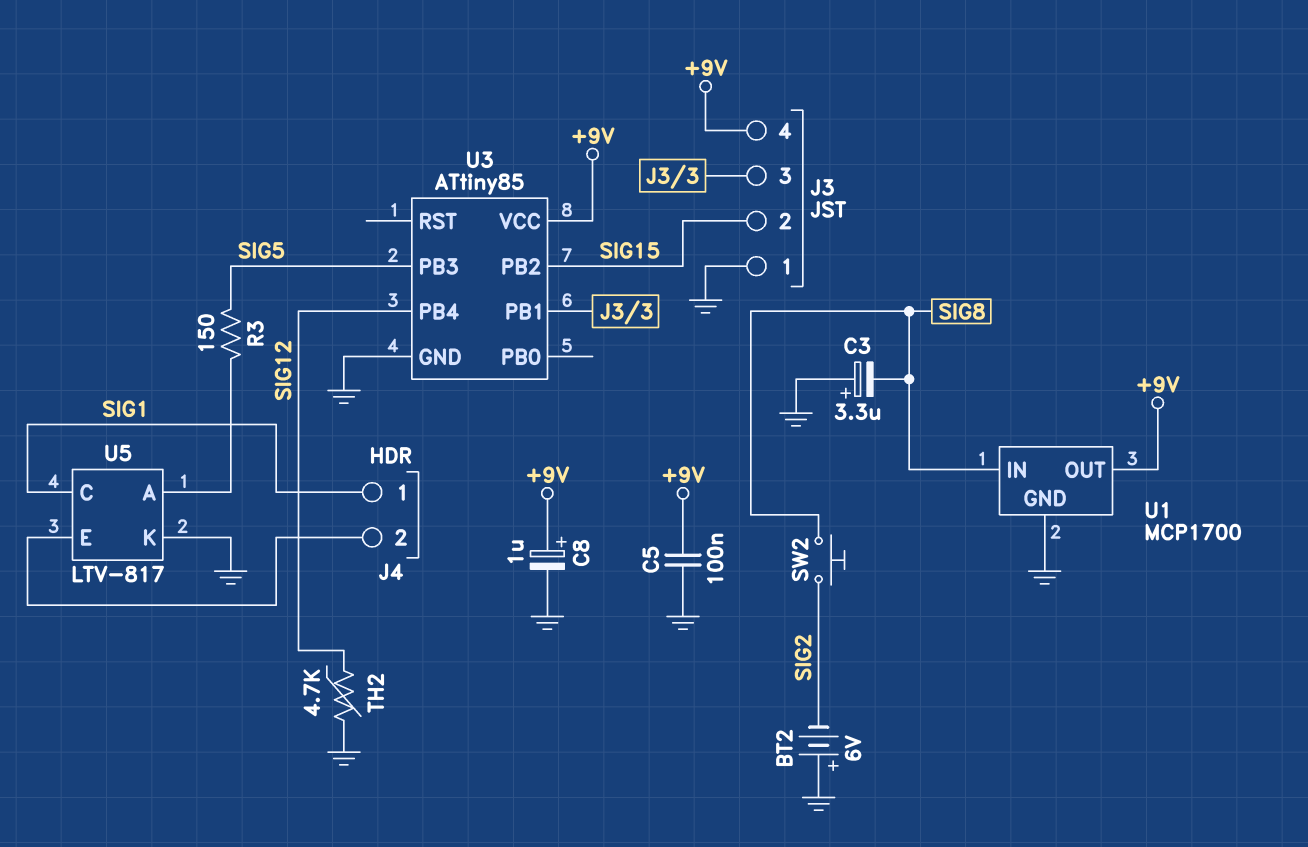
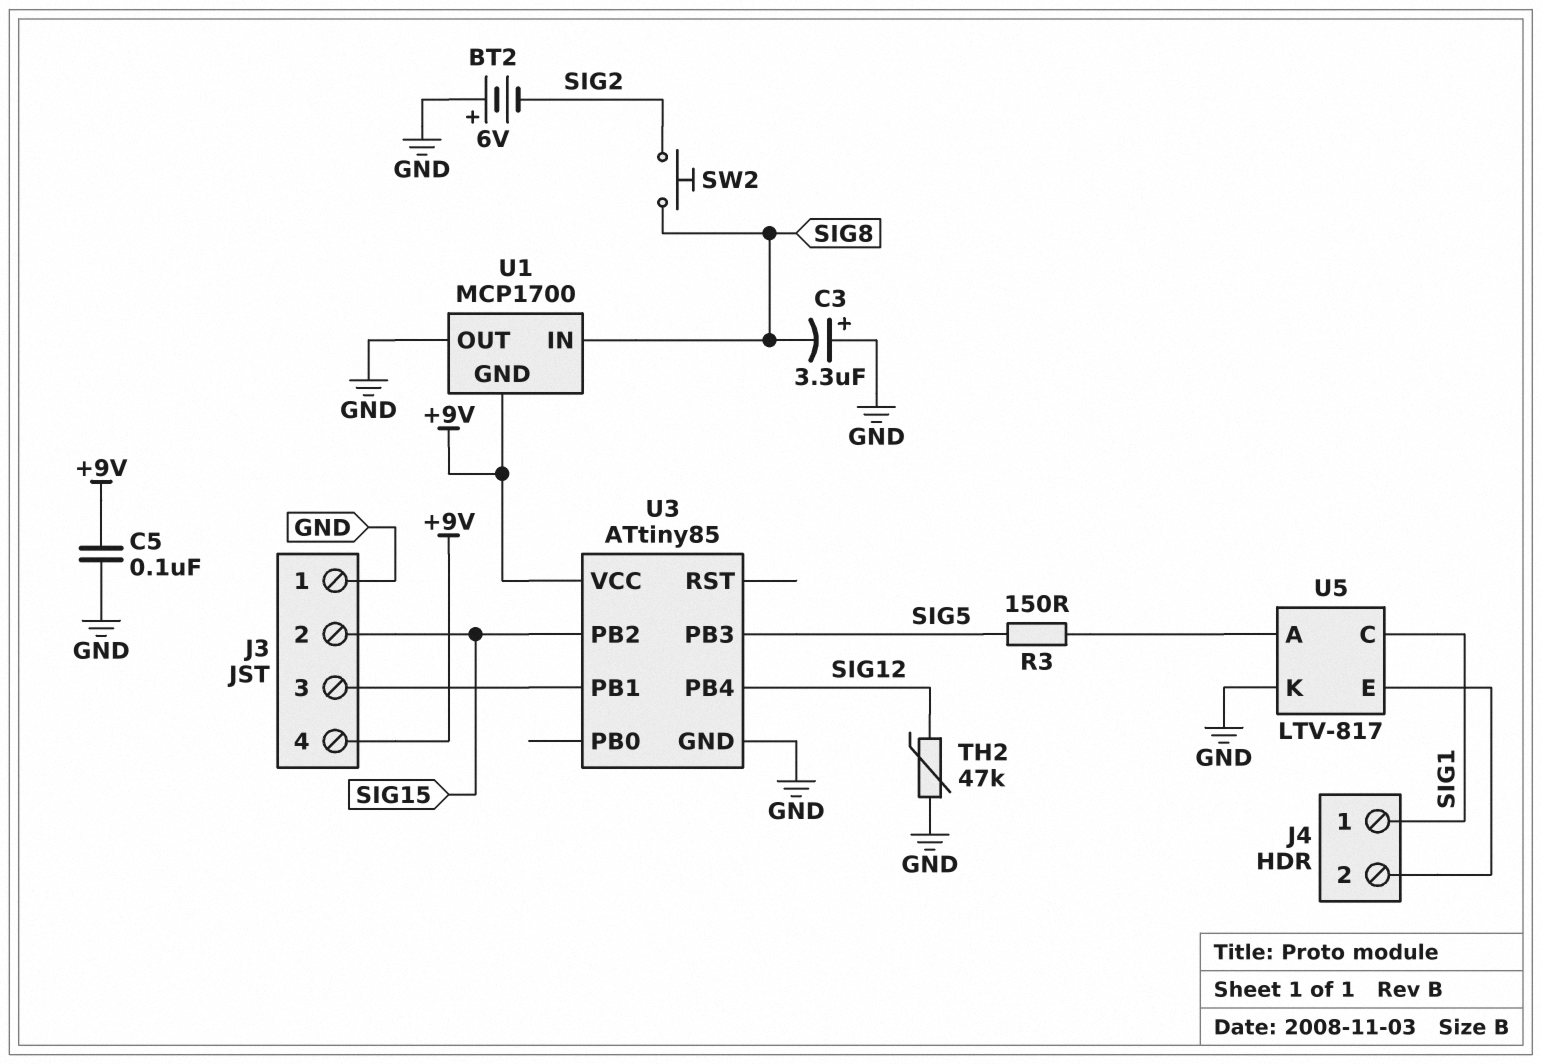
C8: 1uF (plus +9V, minus GND) -> none
TH2: 4.7k (GND, SIG12) -> 47k (GND, SIG12)
U1 pin GND: GND -> +9V
U1 pin OUT: +9V -> GND

